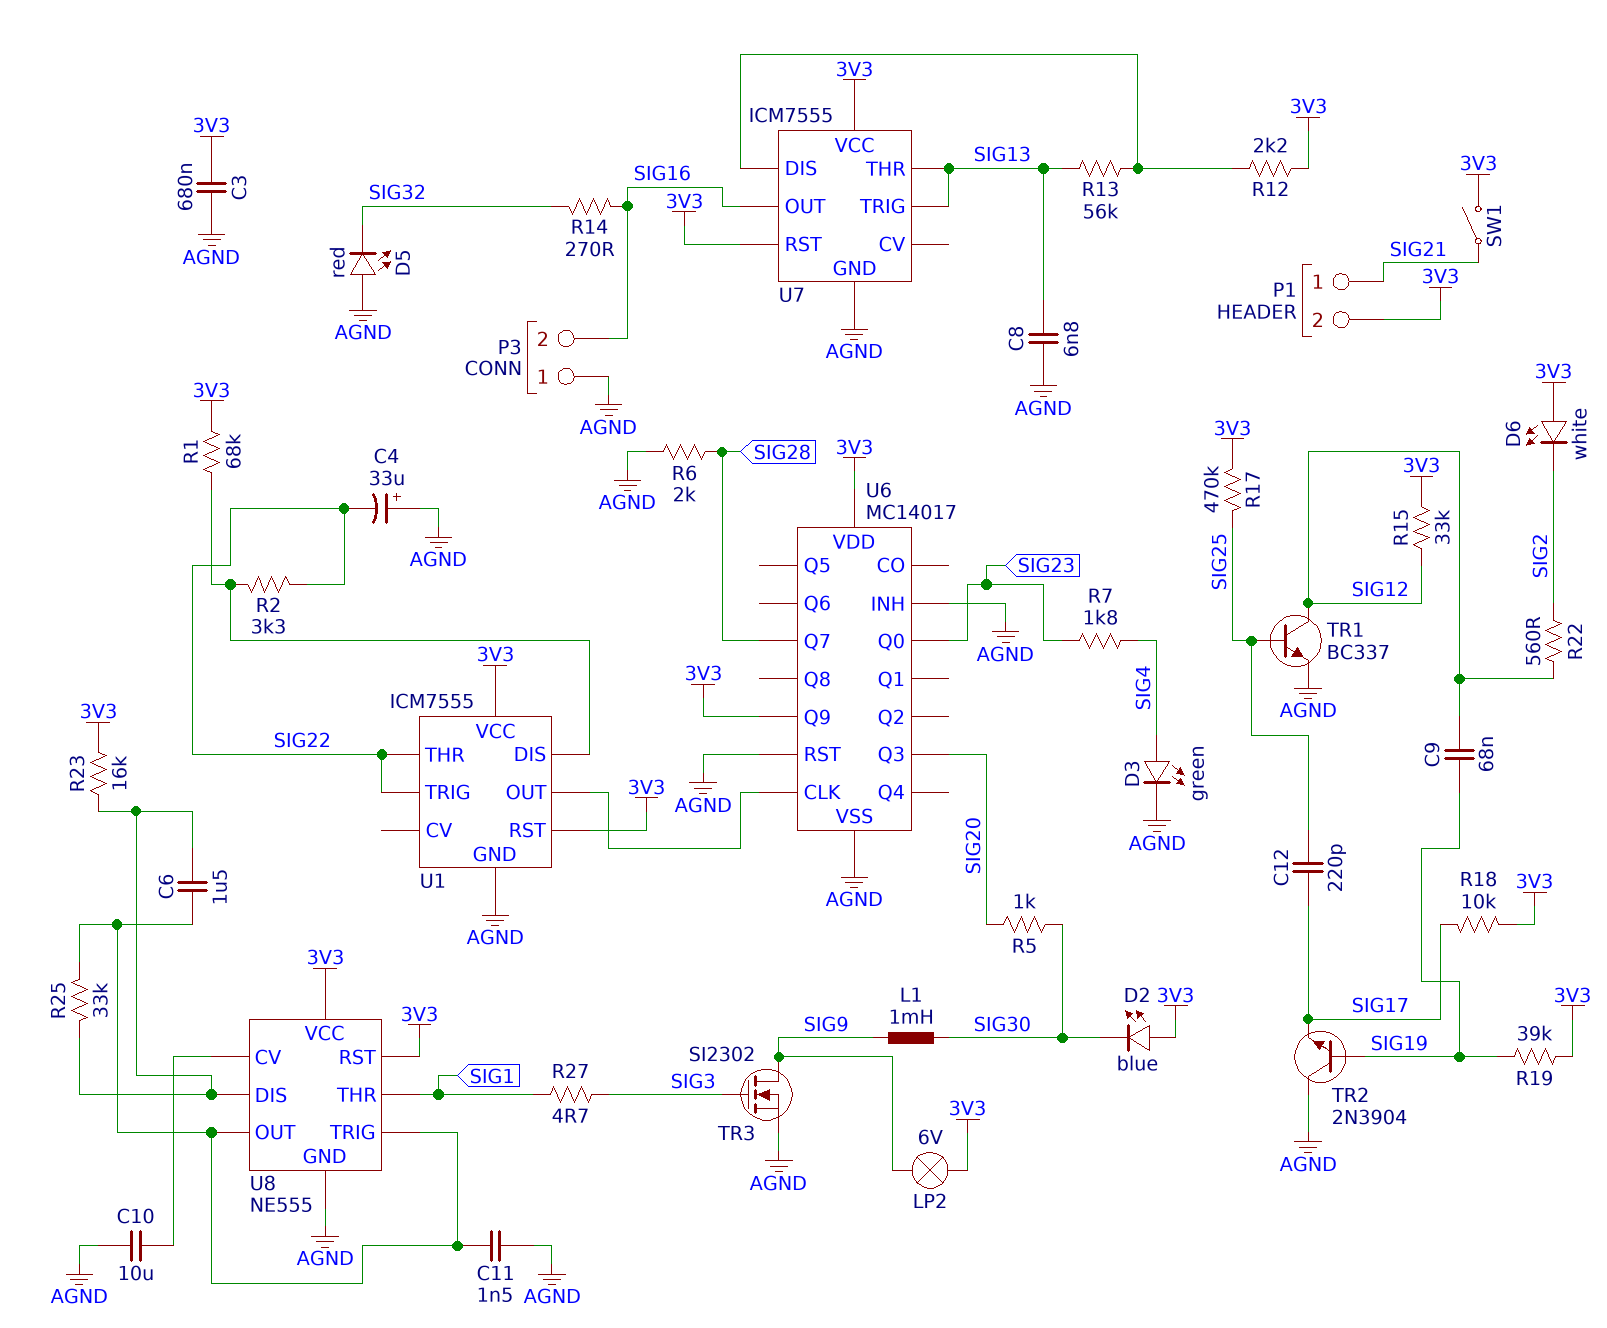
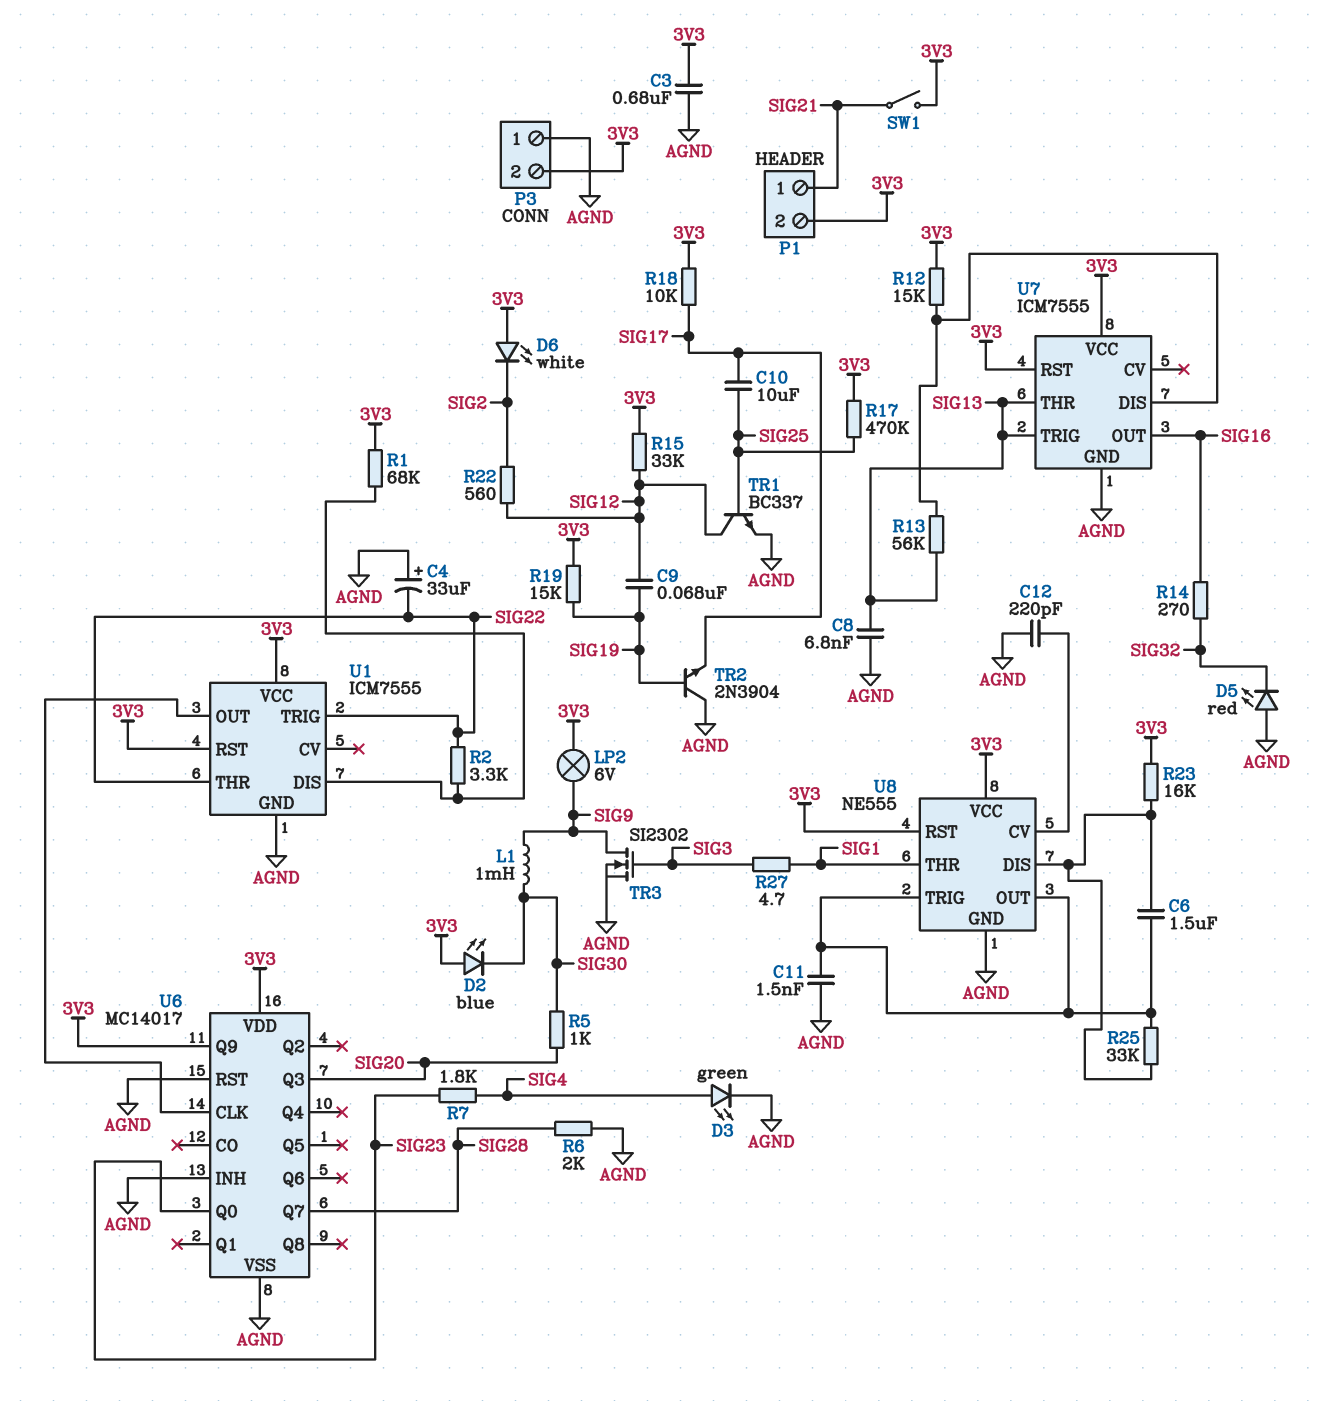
C10: 10uF (AGND, U8/CV) -> 10uF (SIG17, SIG25)
C12: 220pF (SIG17, SIG25) -> 220pF (AGND, U8/CV)
P3 pin 2: SIG16 -> 3V3
R12: 2.2k (3V3, U7/DIS) -> 15k (3V3, U7/DIS)
R19: 39k (3V3, SIG19) -> 15k (3V3, SIG19)

